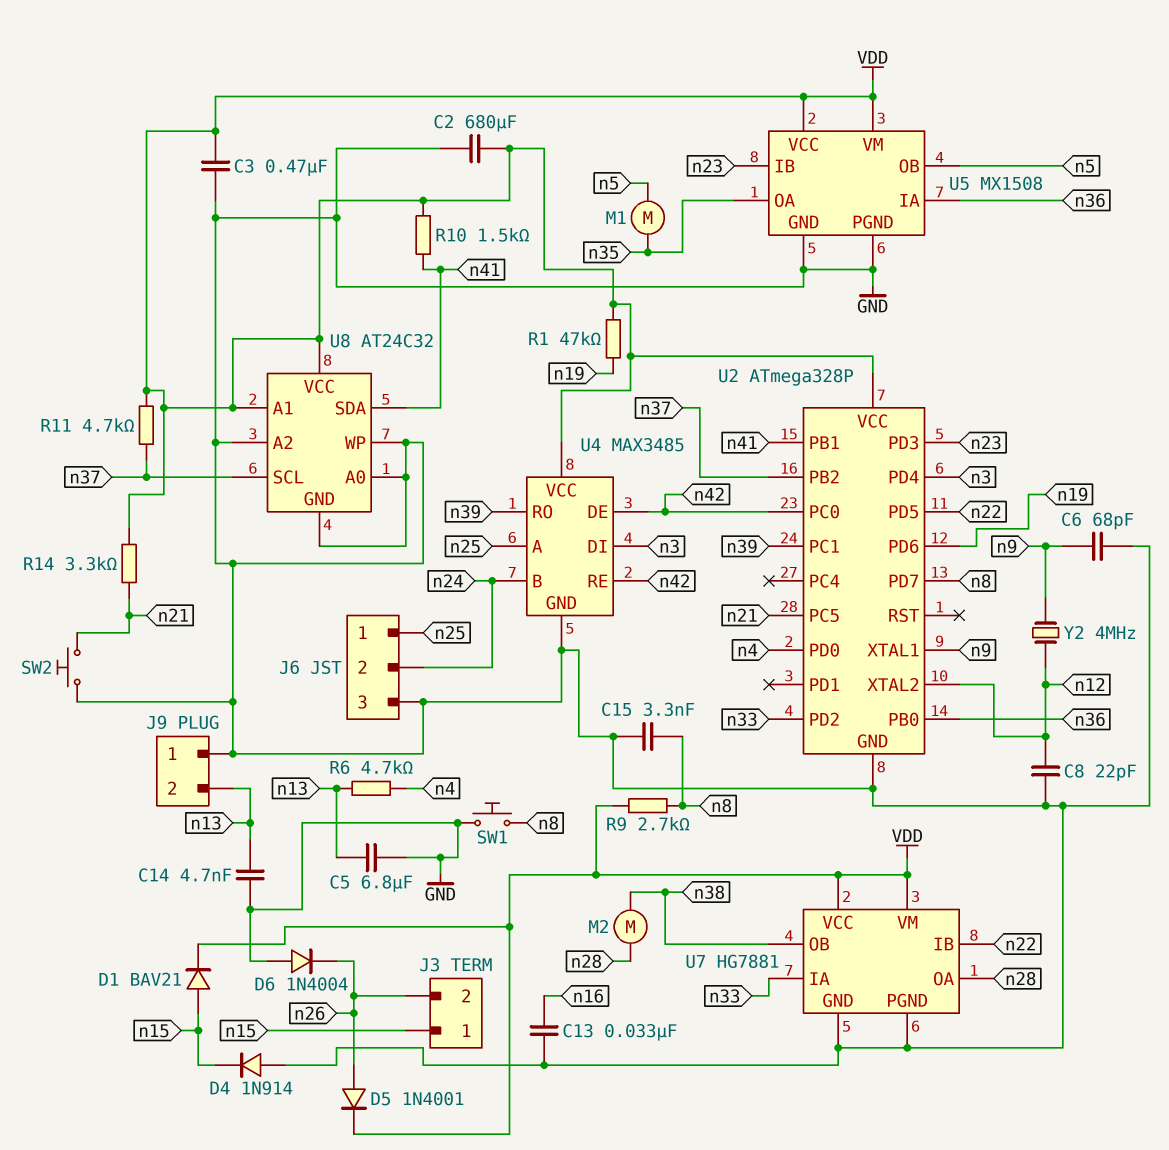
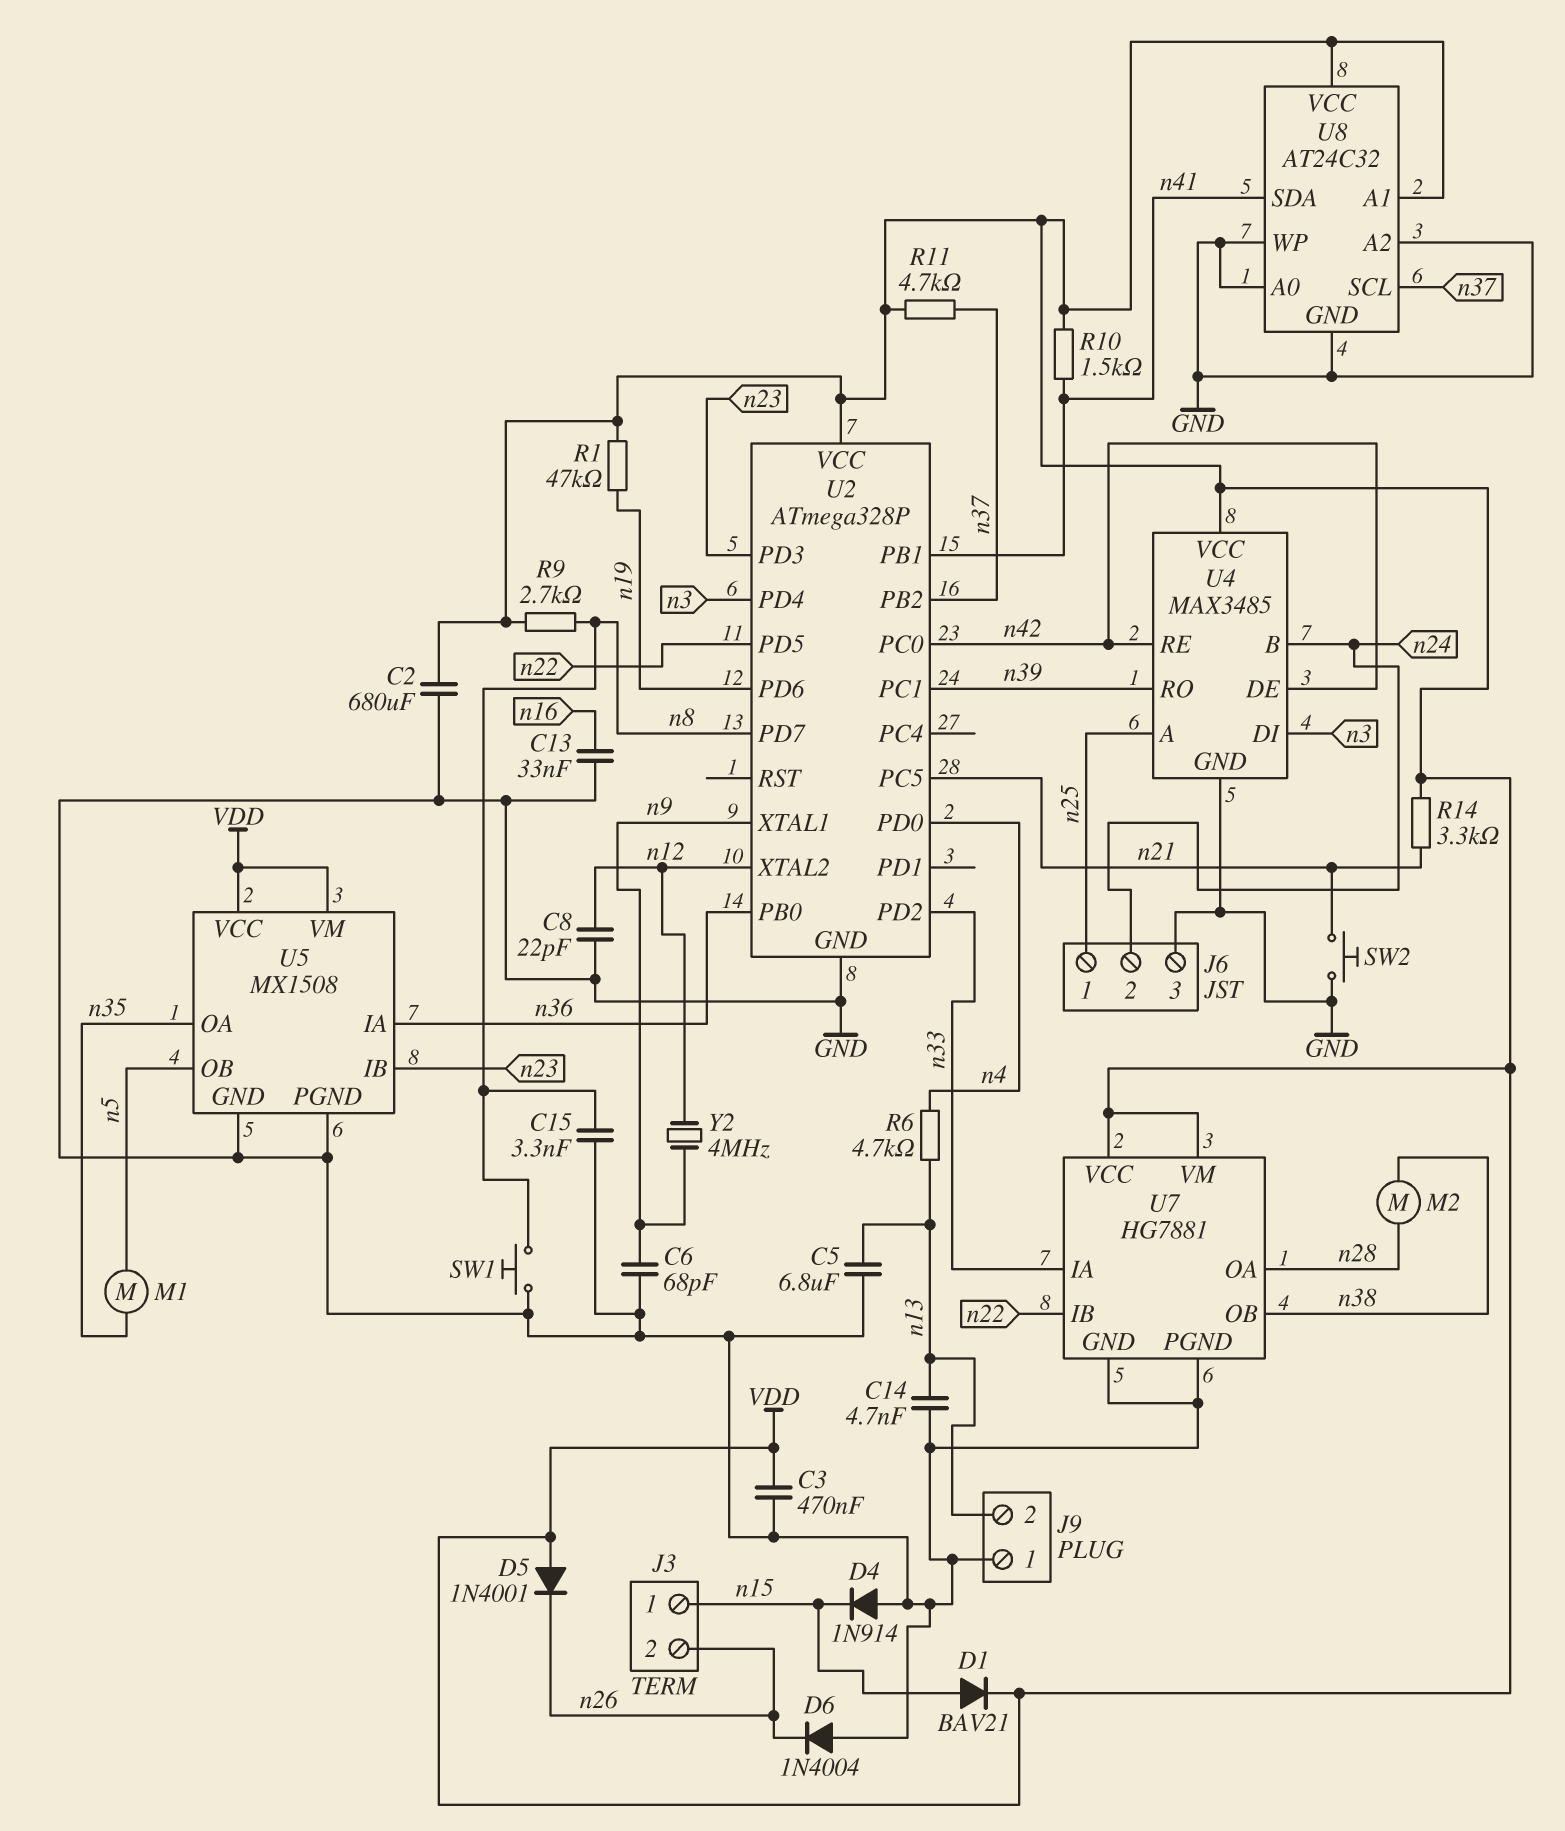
D5: diode 1N4001 (A n26, K VDD) -> diode 1N4001 (A VDD, K n26)

